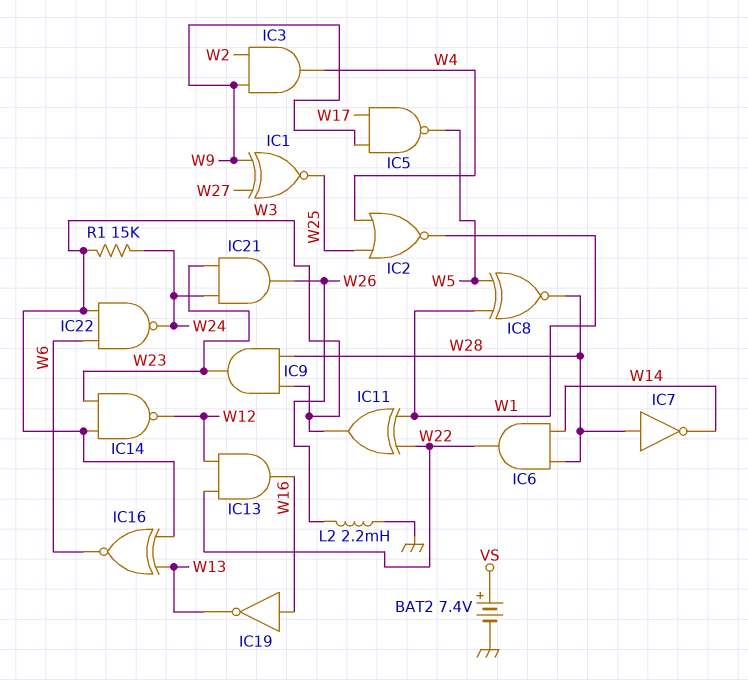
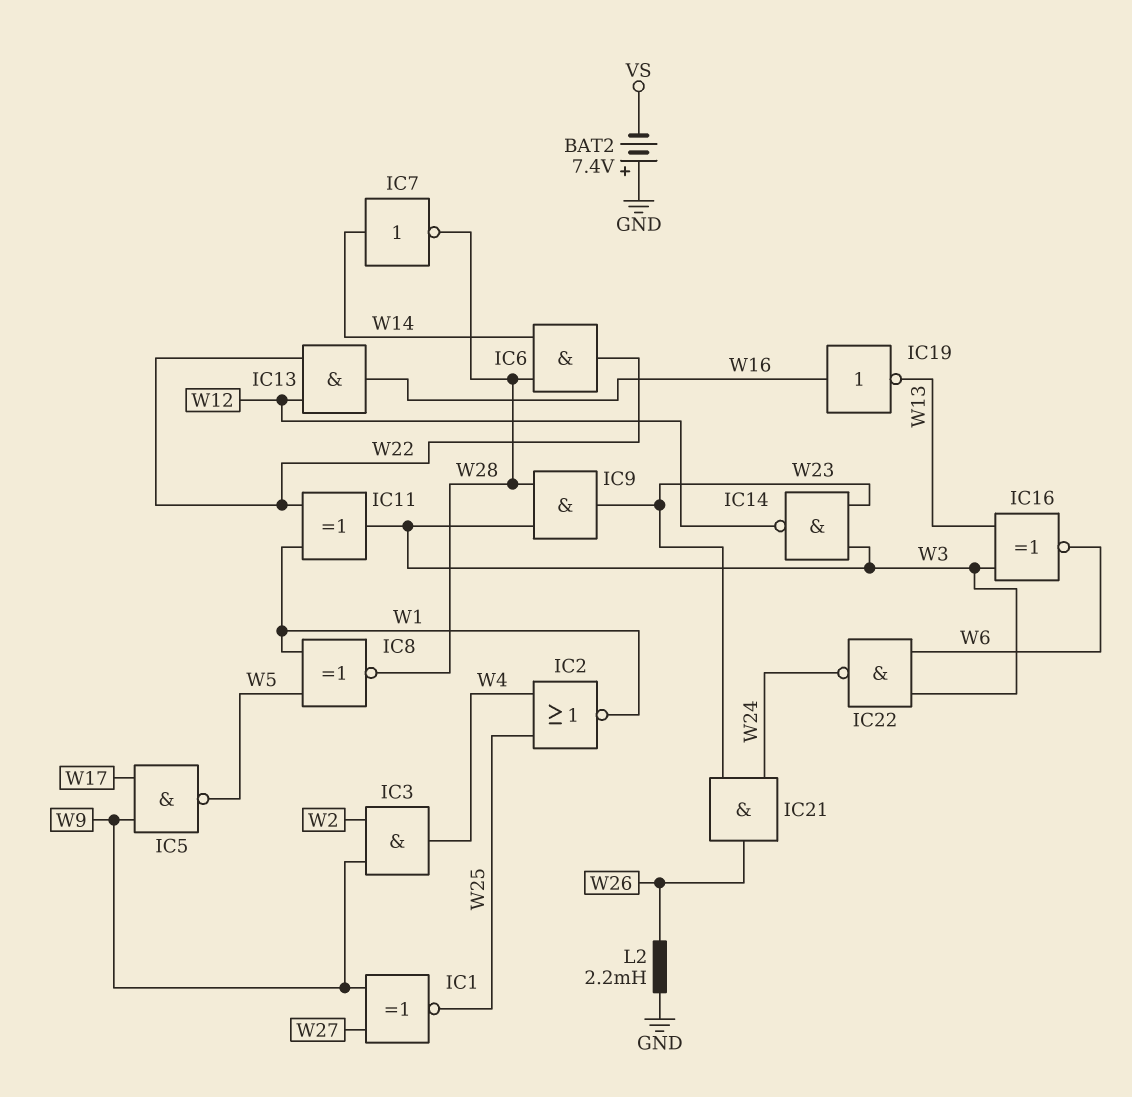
BAT2: 7.4V (plus VS, minus GND) -> 7.4V (plus GND, minus VS)
IC7: NOT (in W28, out W14) -> NOT (in W14, out W28)
R1: 15k (W3, W24) -> none

